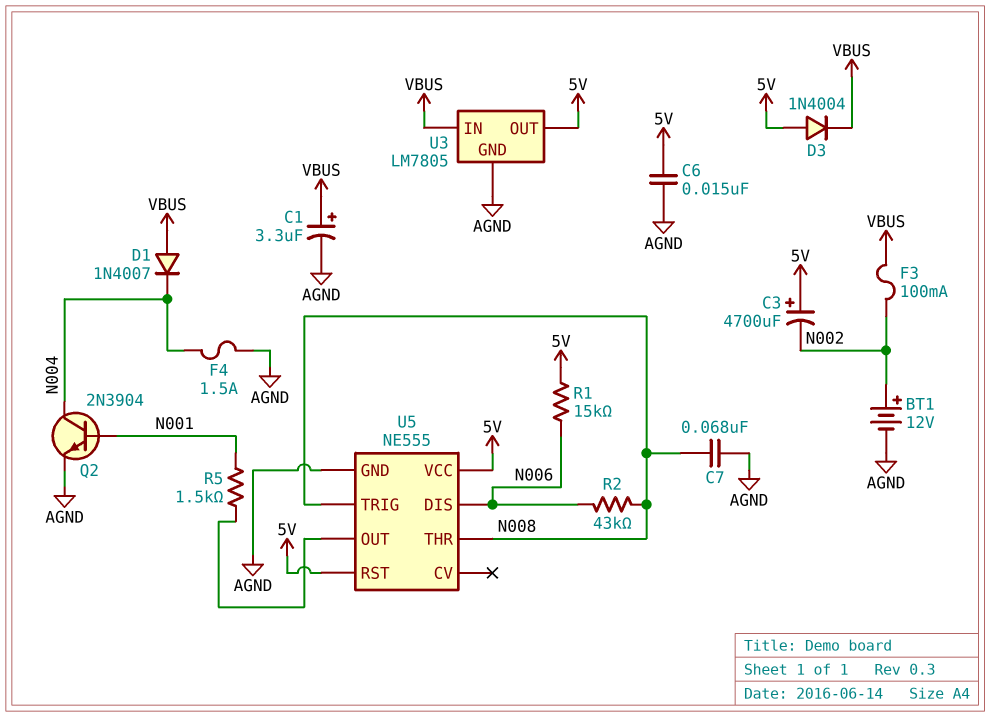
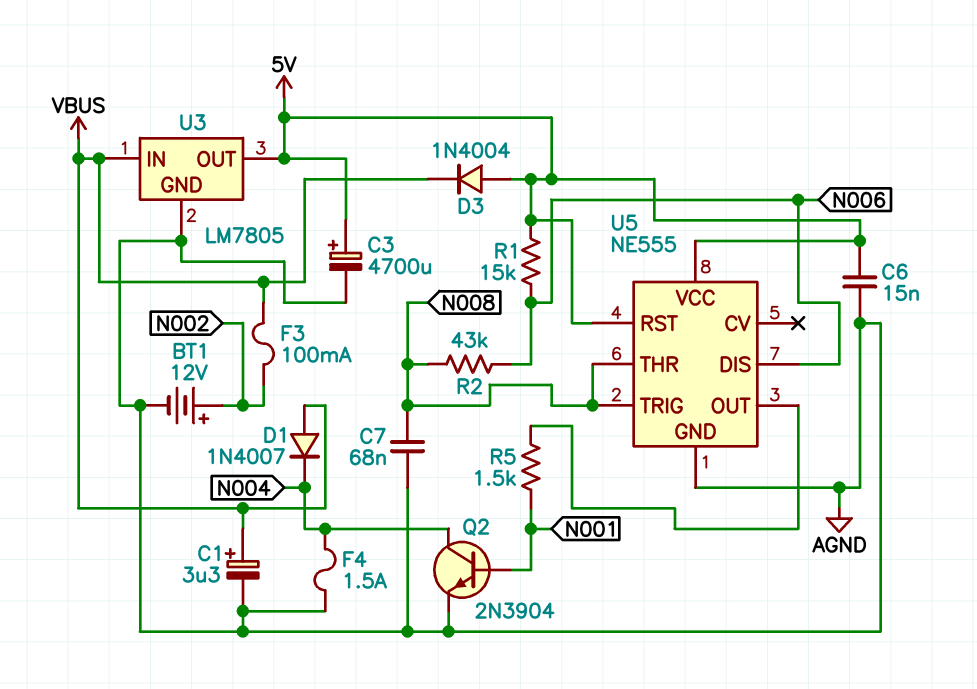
C3: 4700uF (plus 5V, minus N002) -> 4700uF (plus 5V, minus AGND)

